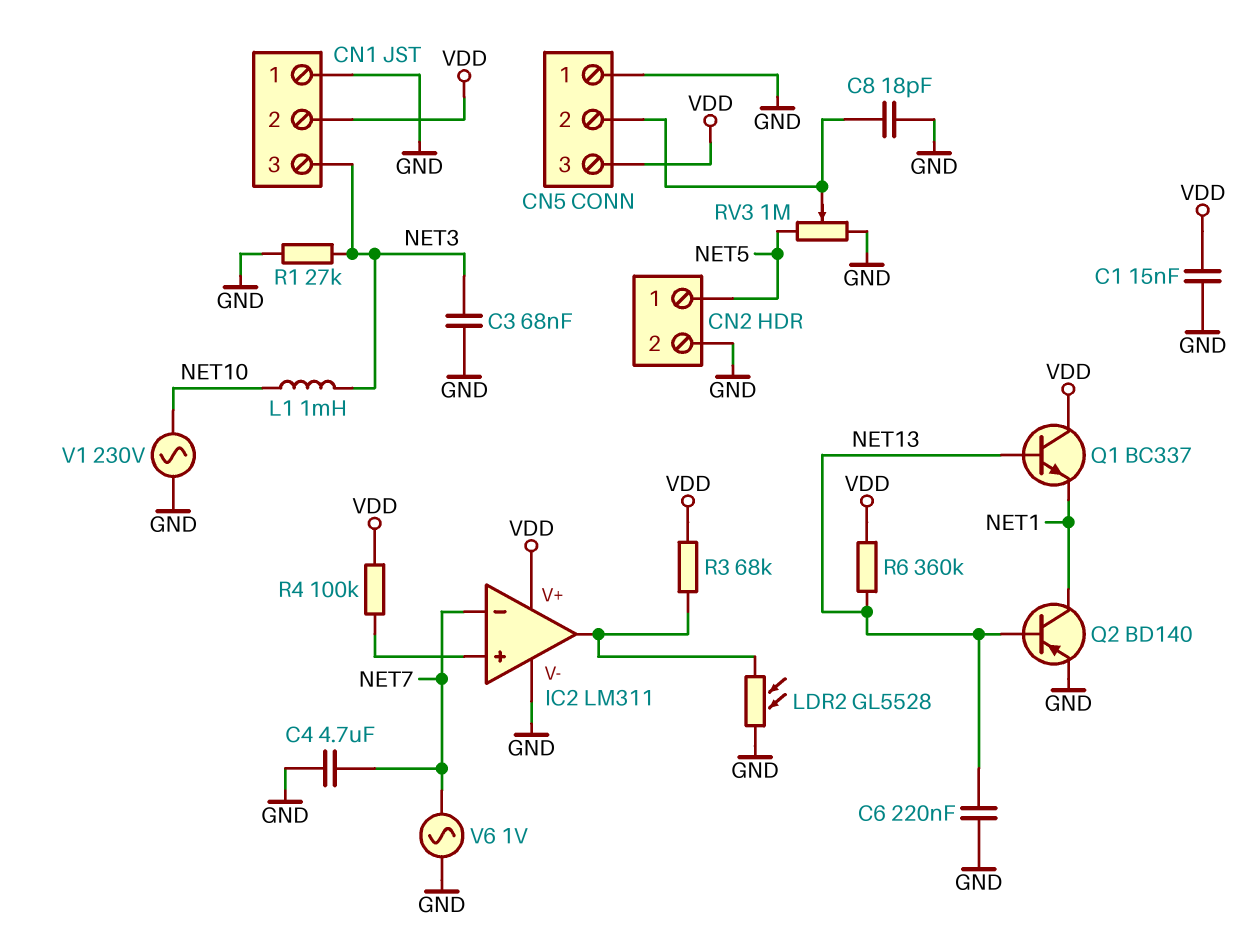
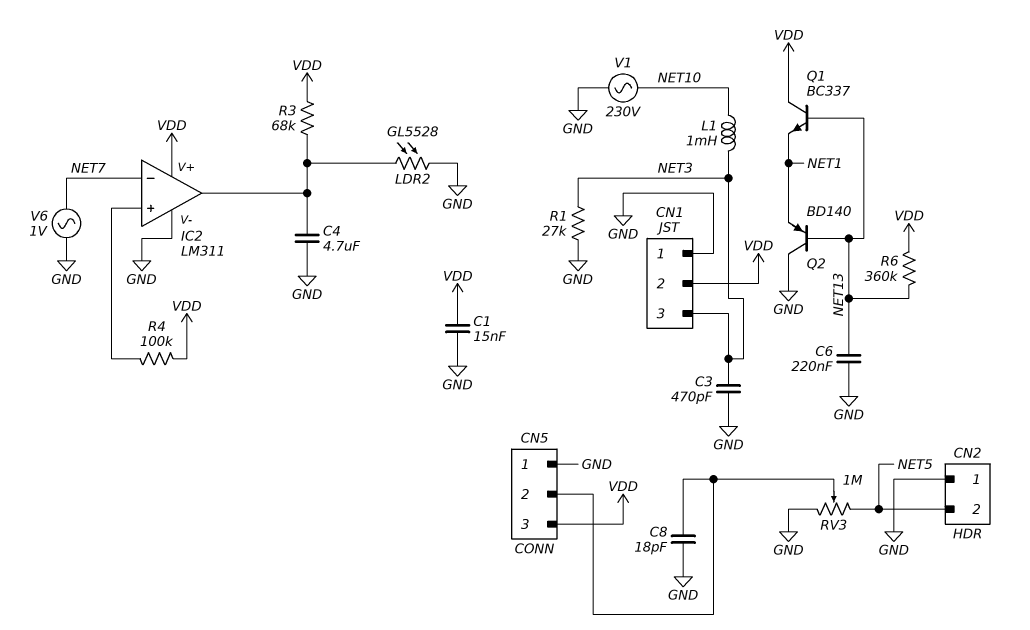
C3: 68nF (GND, NET3) -> 470pF (GND, NET3)
C4: 4.7uF (GND, NET7) -> 4.7uF (GND, IC2/out)
CN2 pin 1: NET5 -> GND
CN2 pin 2: GND -> NET5
Q2: PNP BD140 (B NET13, C NET1, E GND) -> PNP BD140 (B NET13, C GND, E NET1)

